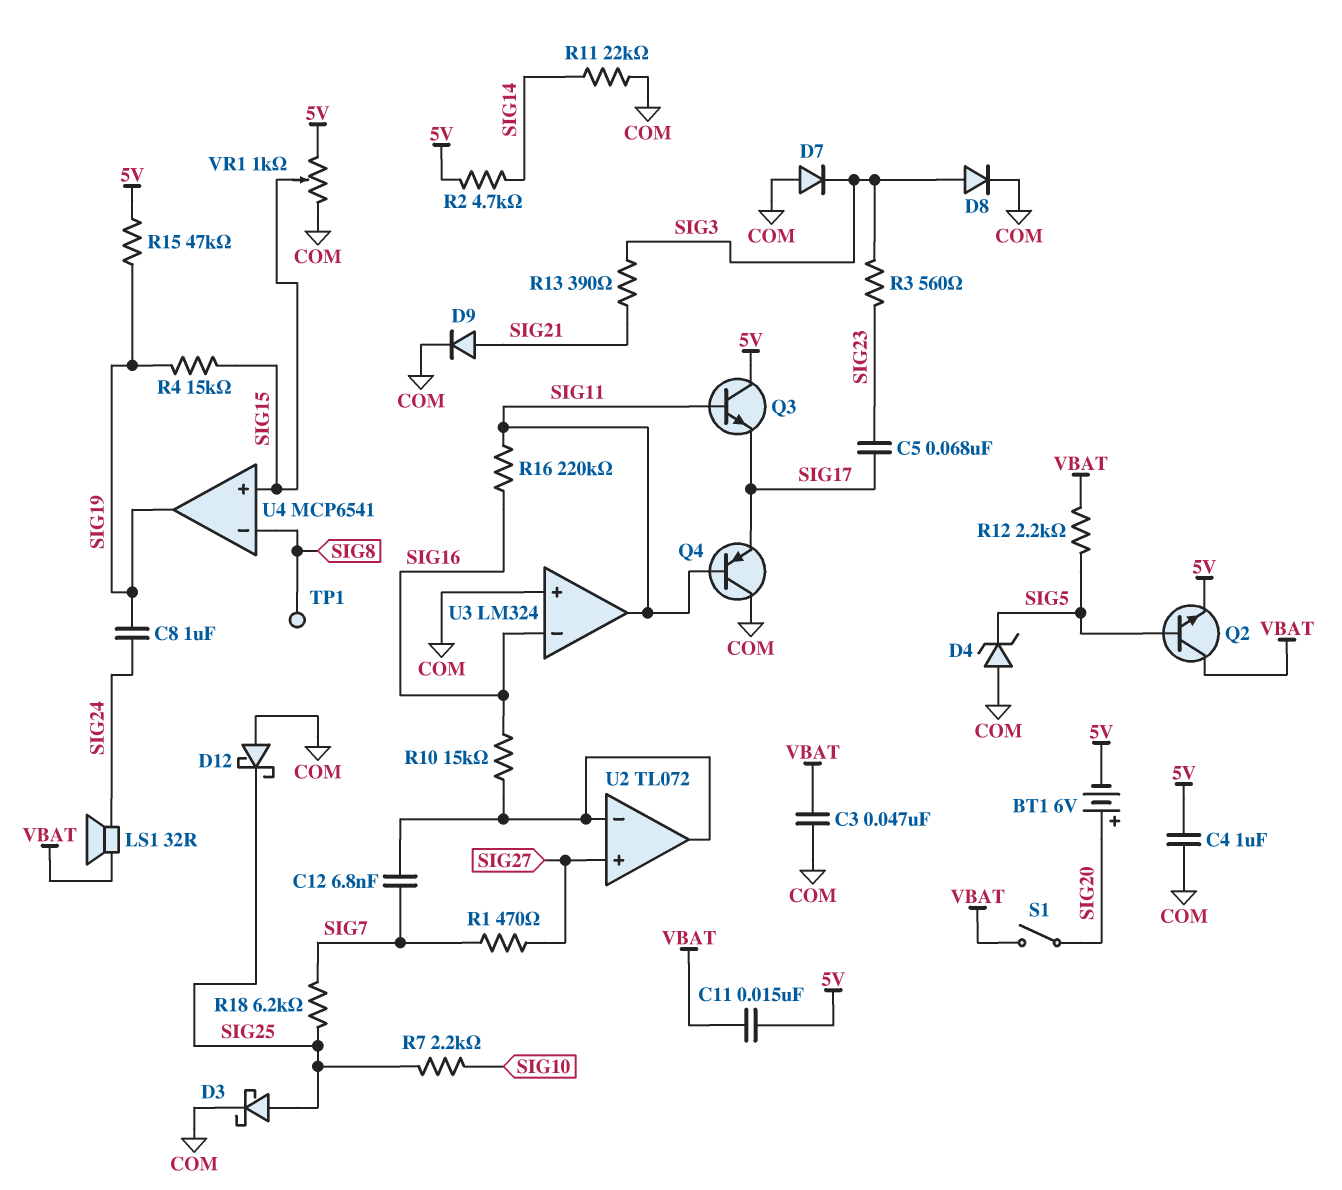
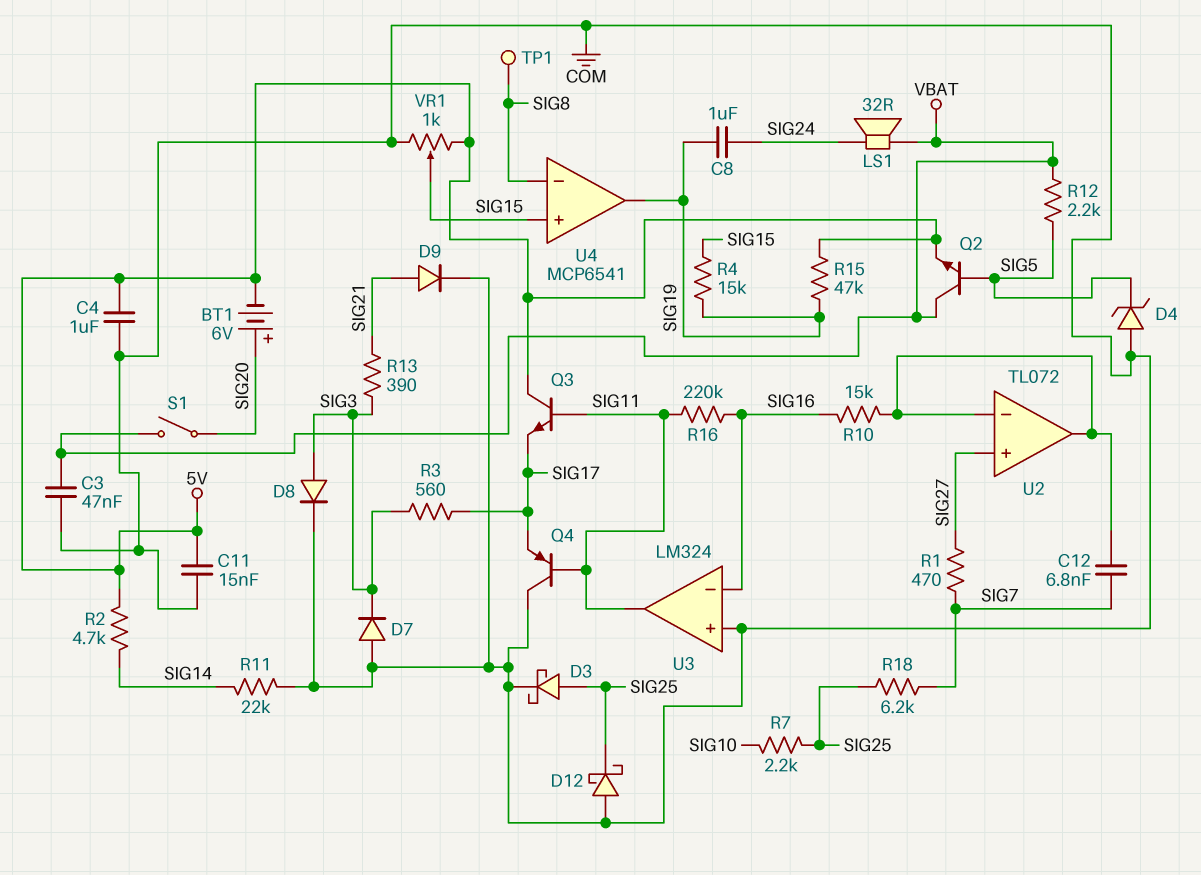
C5: 68nF (SIG17, SIG23) -> none
C11: 15nF (5V, VBAT) -> 15nF (5V, COM)
R3: 560 (SIG3, SIG23) -> 560 (SIG3, SIG17)

